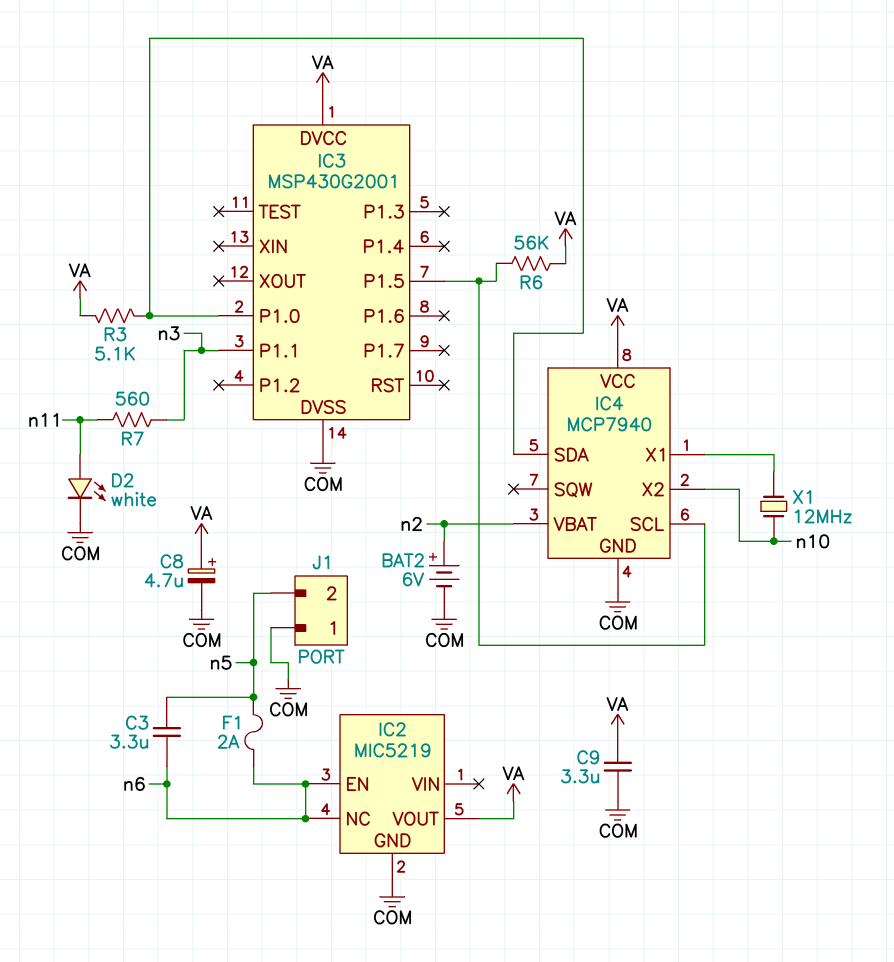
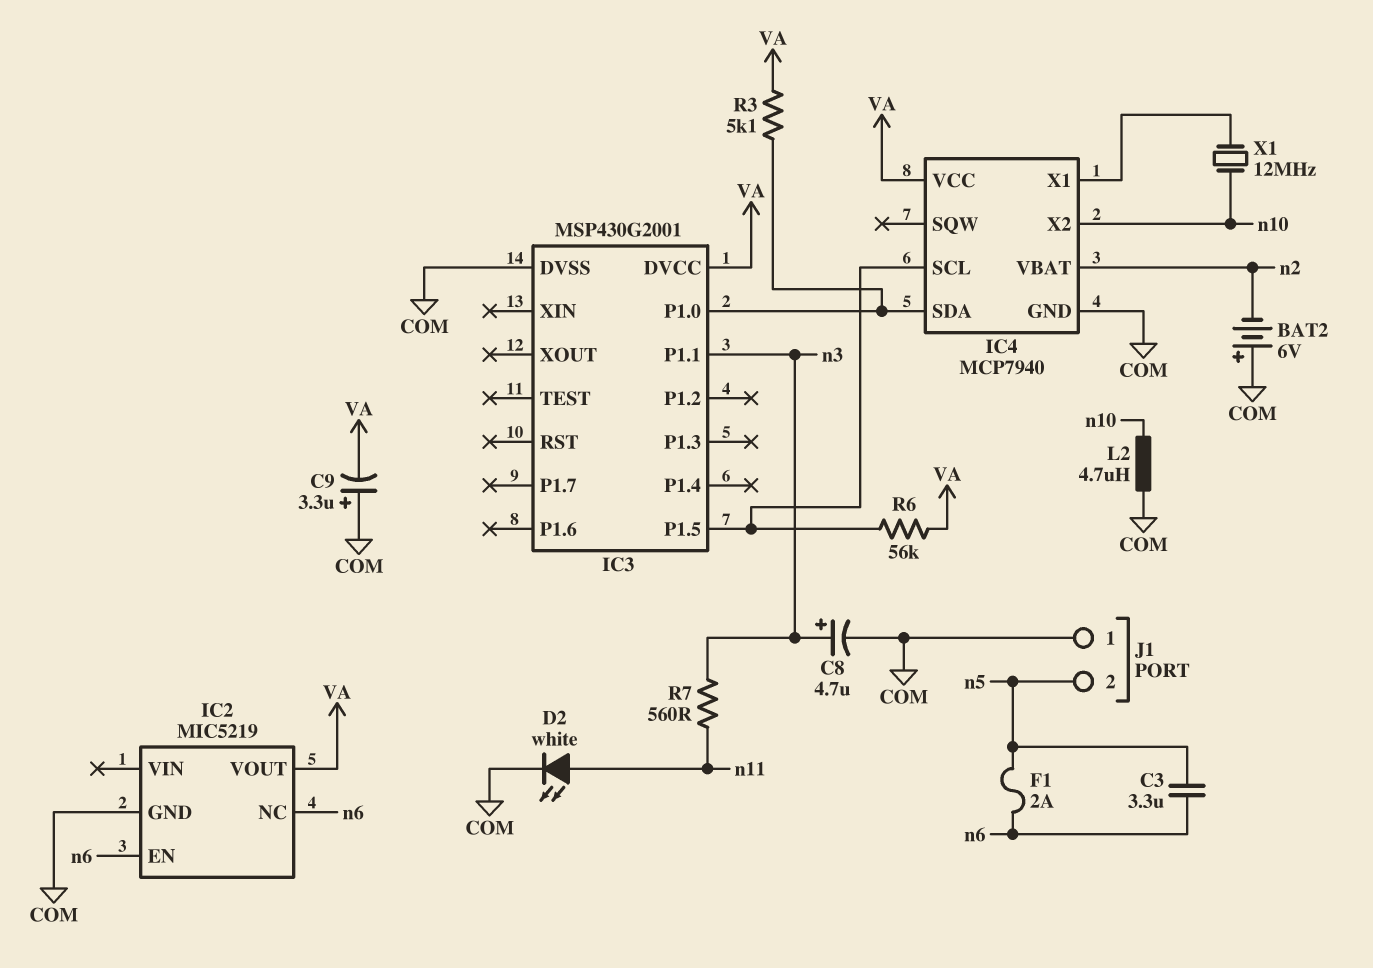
BAT2: 6V (plus n2, minus COM) -> 6V (plus COM, minus n2)
C8: 4.7uF (plus VA, minus COM) -> 4.7uF (plus n3, minus COM)
C9: 3.3uF (COM, VA) -> 3.3uF (plus COM, minus VA)
L2: none -> 4.7uH (COM, n10)

